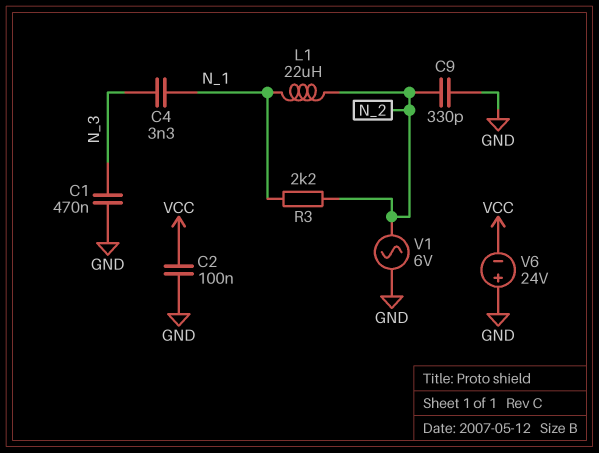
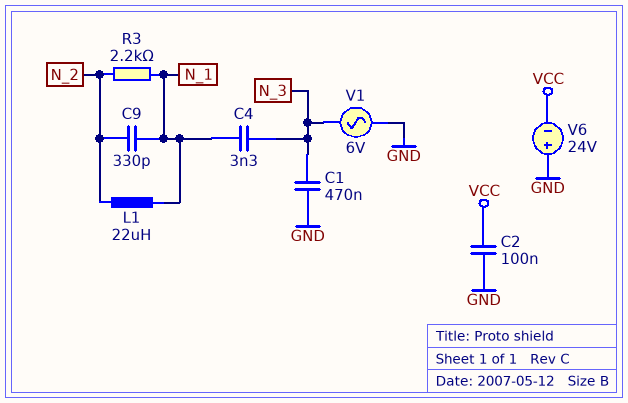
C9: 330pF (GND, N_2) -> 330pF (N_1, N_2)
V1: AC 6V (GND, N_2) -> AC 6V (GND, N_3)

